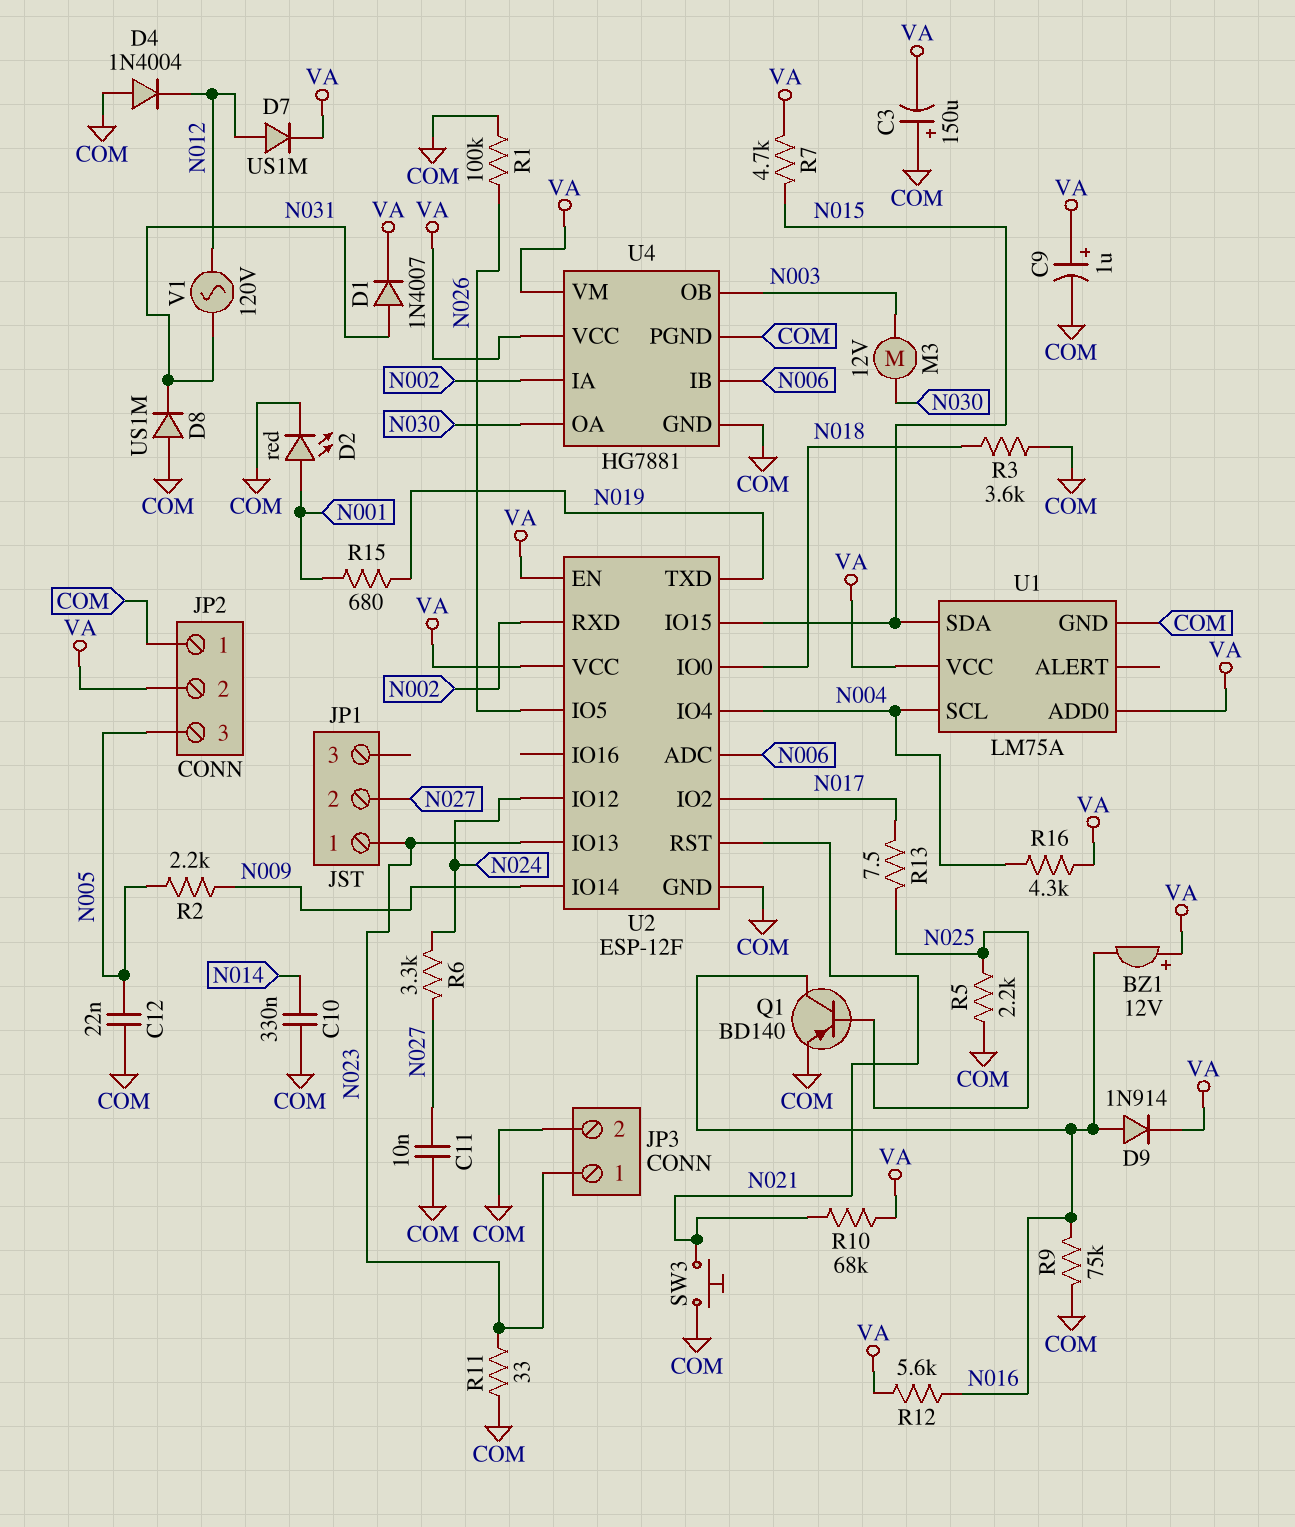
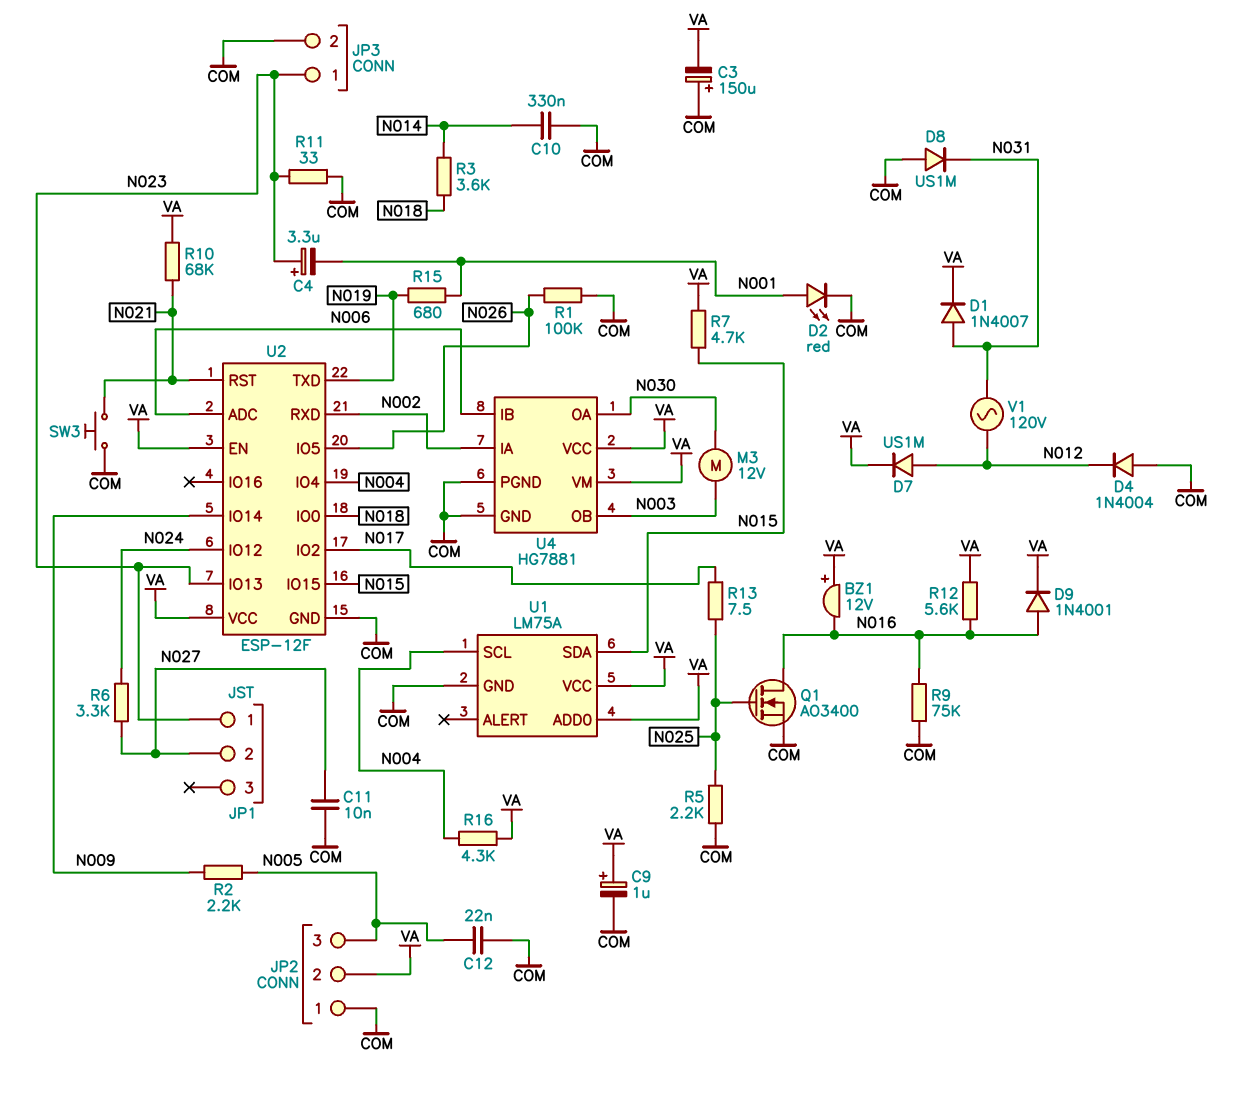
C4: none -> 3.3uF (plus N023, minus N001)
D9: diode 1N914 (A N016, K VA) -> diode 1N4001 (A N016, K VA)
Q1: PNP BD140 (B N025, C N016, E COM) -> NMOS AO3400 (G N025, D N016, S COM)
R3: 3.6k (COM, N018) -> 3.6k (N014, N018)

